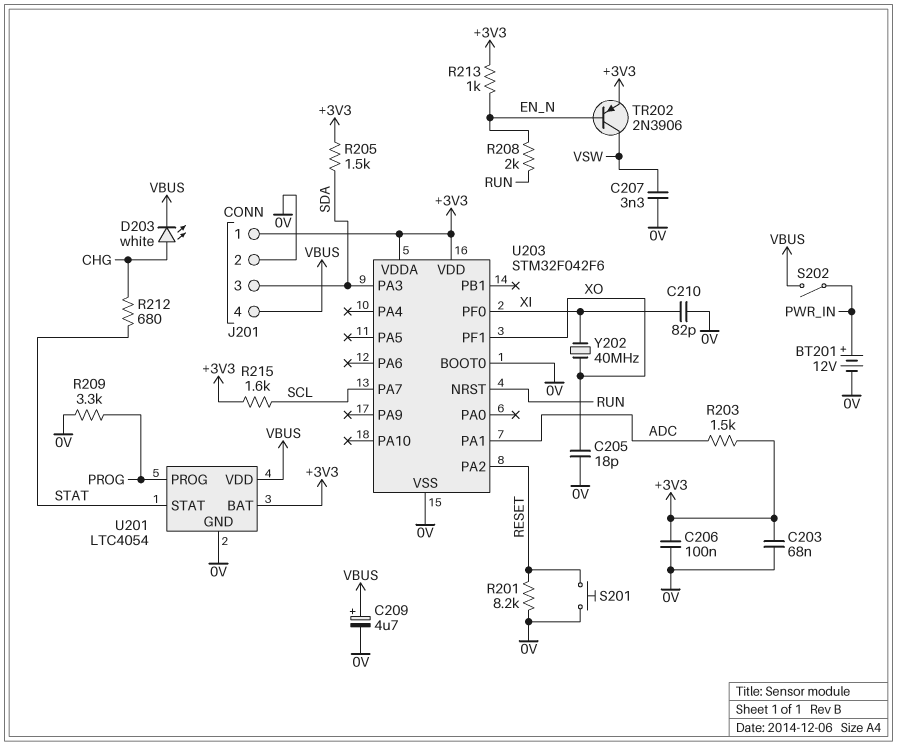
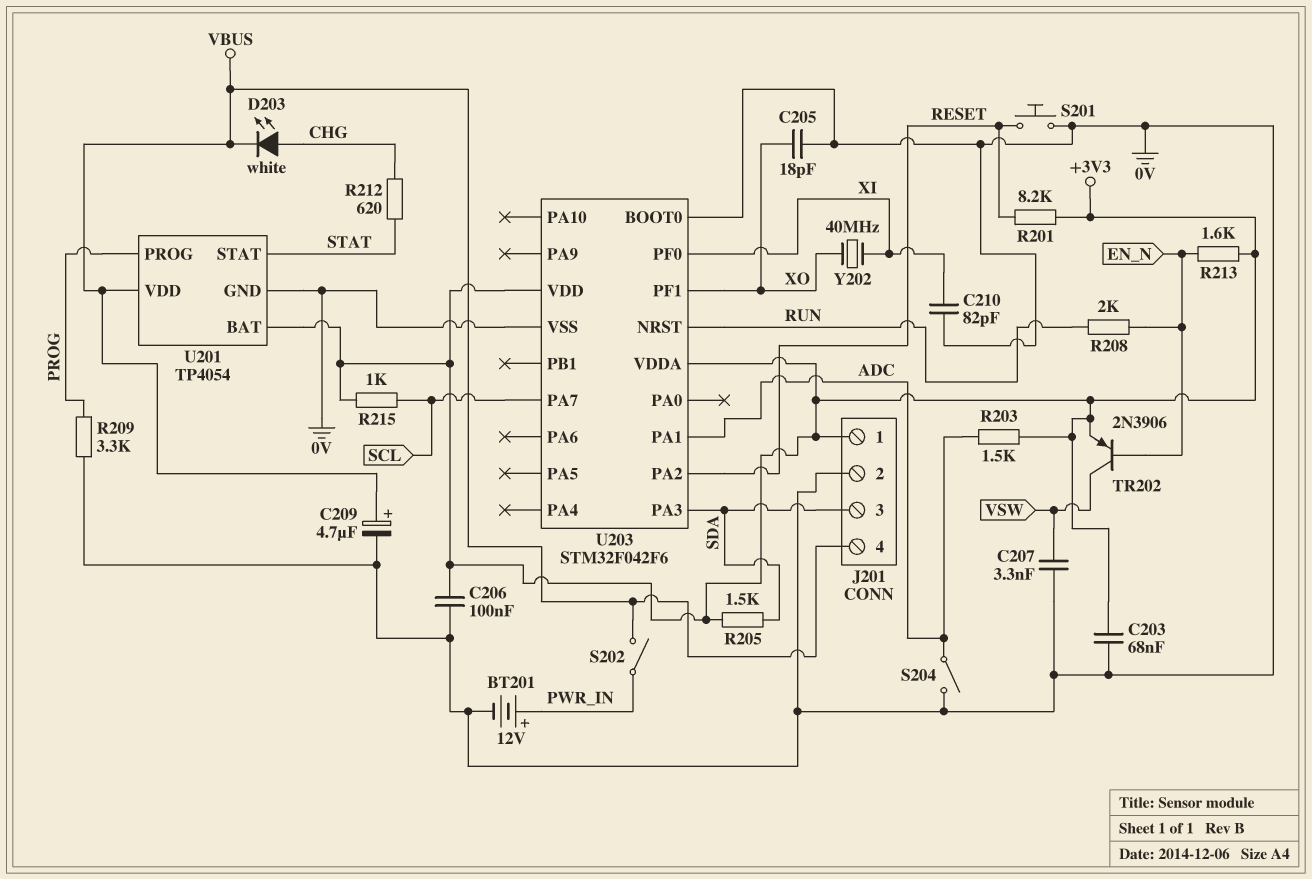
R201: 8.2k (0V, RESET) -> 8.2k (+3V3, RESET)
R212: 680 (CHG, STAT) -> 620 (CHG, STAT)
R213: 1k (+3V3, EN_N) -> 1.6k (+3V3, EN_N)
R215: 1.6k (+3V3, SCL) -> 1k (+3V3, SCL)
S204: none -> switch (0V, ADC)
U201: LTC4054 -> TP4054

